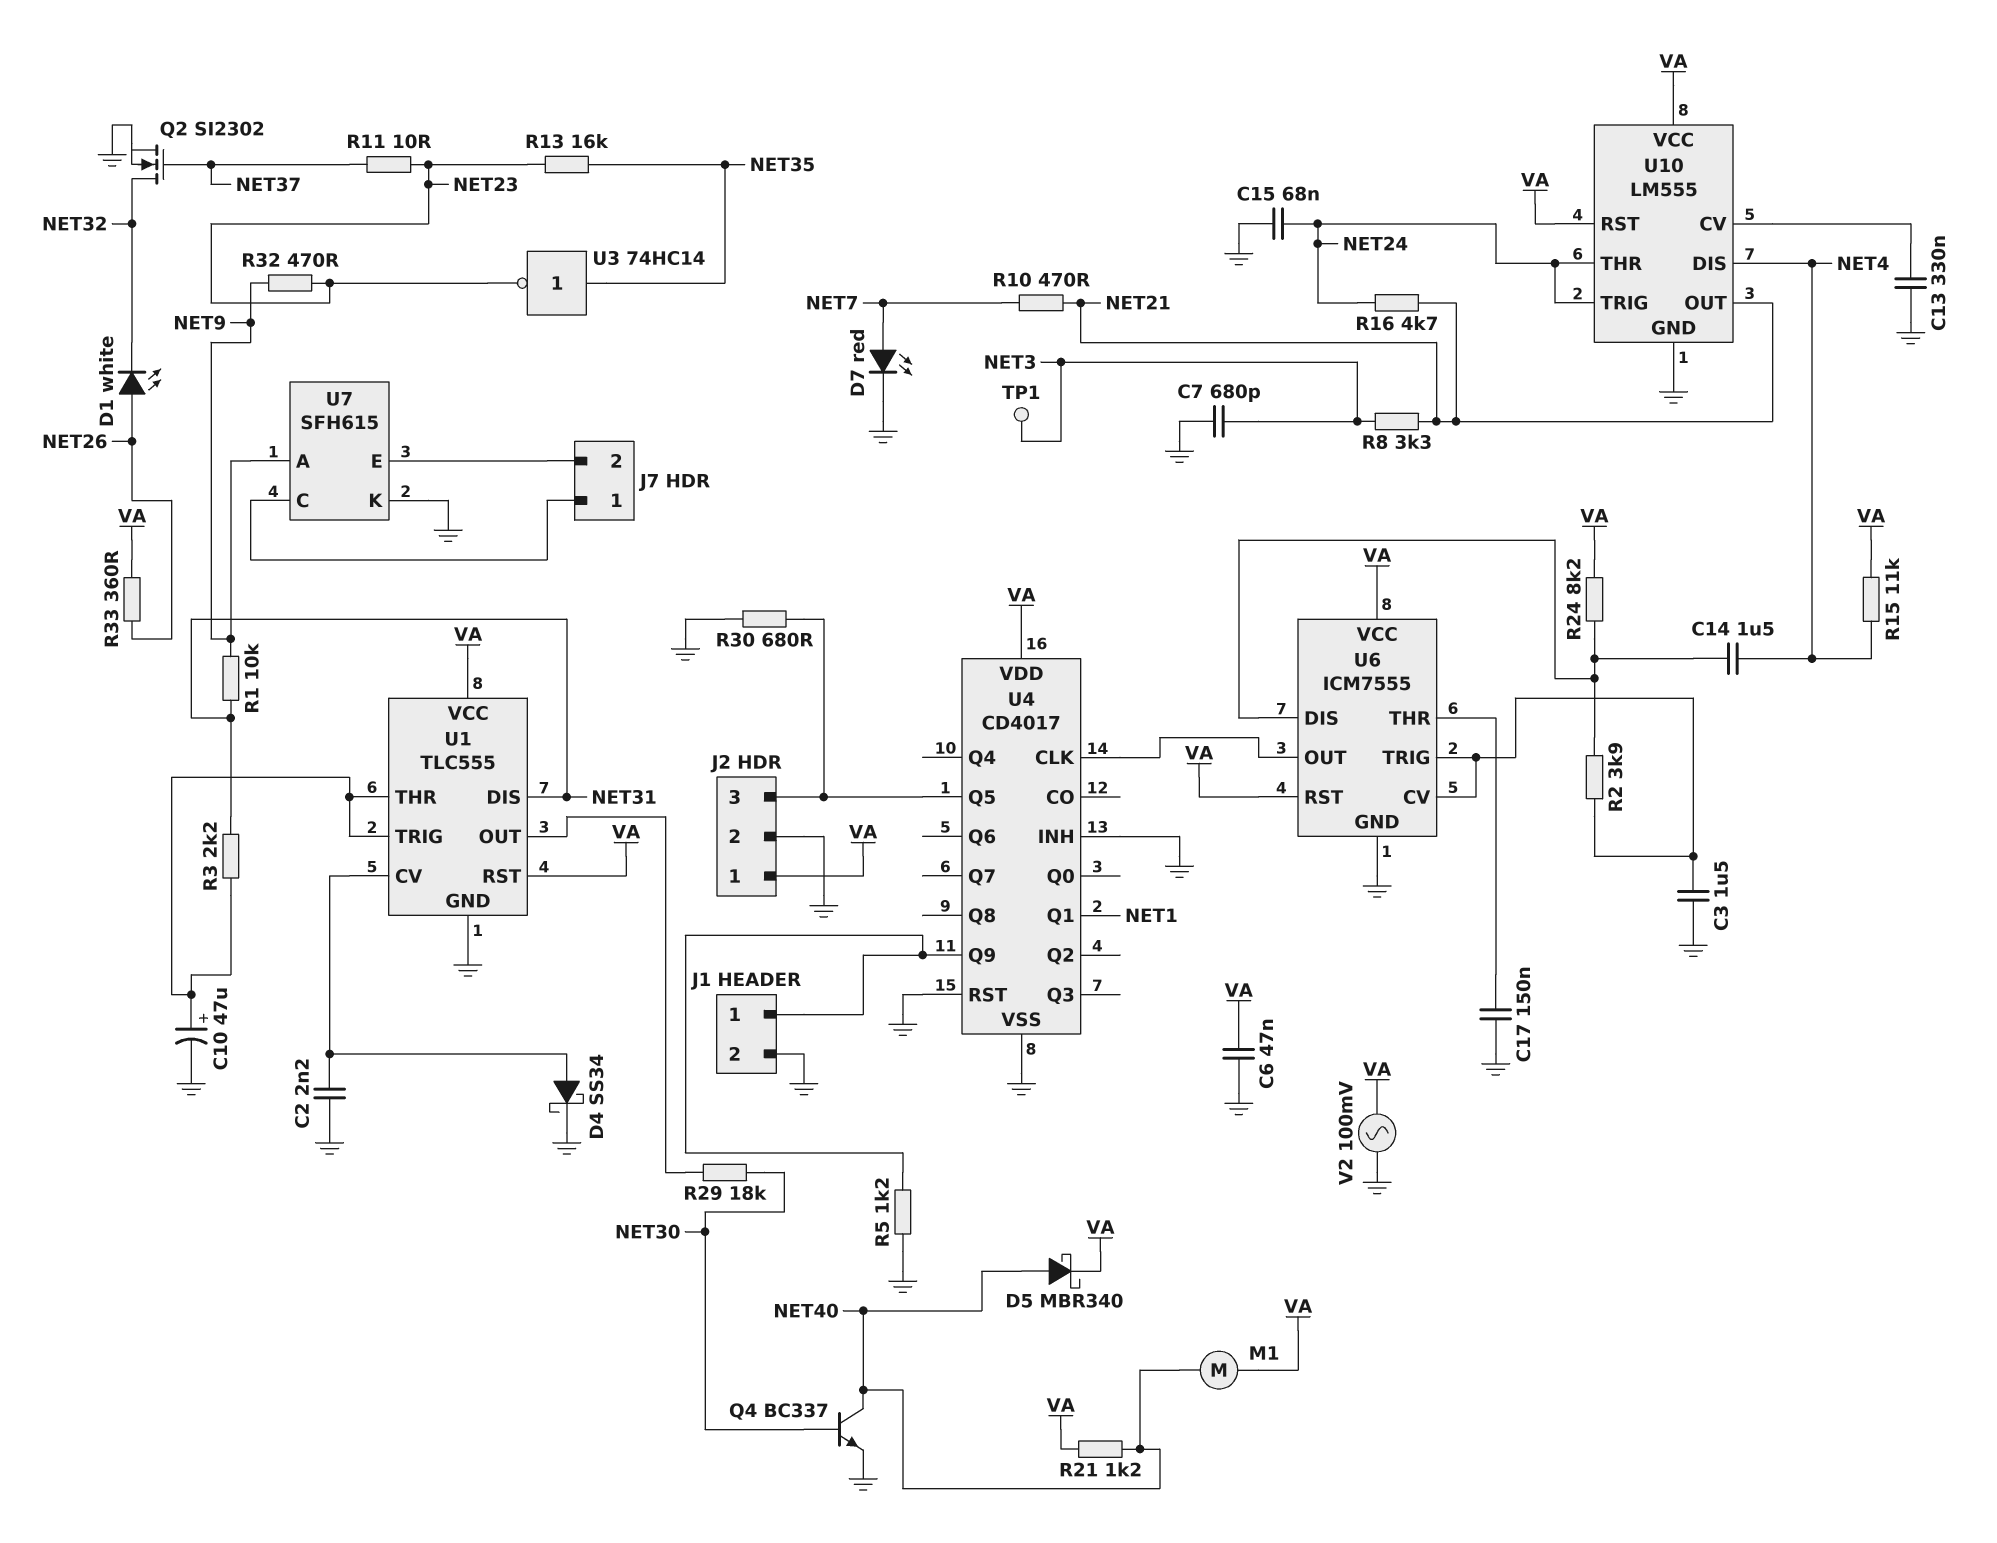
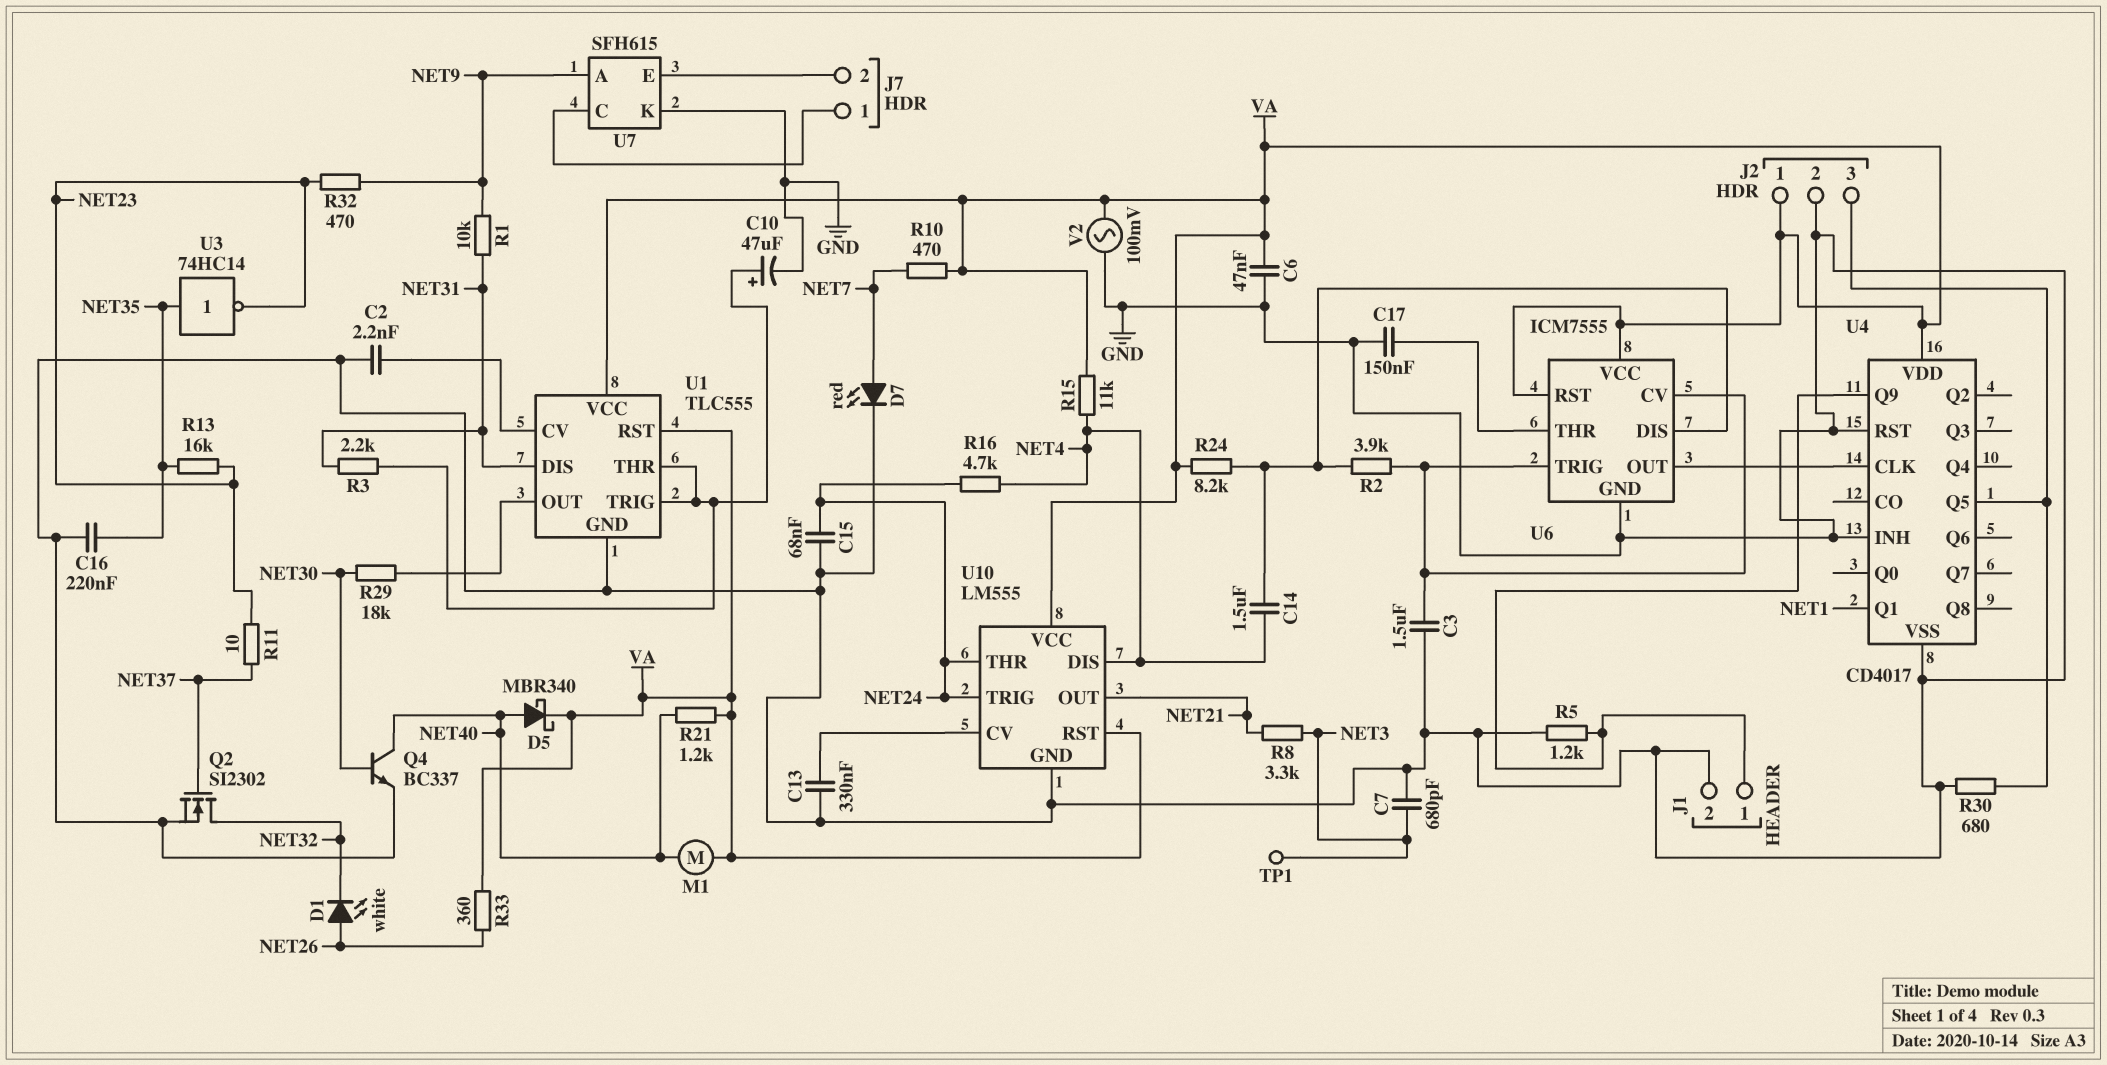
C16: none -> 220nF (GND, NET35)
D4: schottky SS34 (A U1/CV, K GND) -> none
R10: 470 (NET7, NET21) -> 470 (NET7, VA)
R16: 4.7k (NET21, NET24) -> 4.7k (NET4, NET24)

